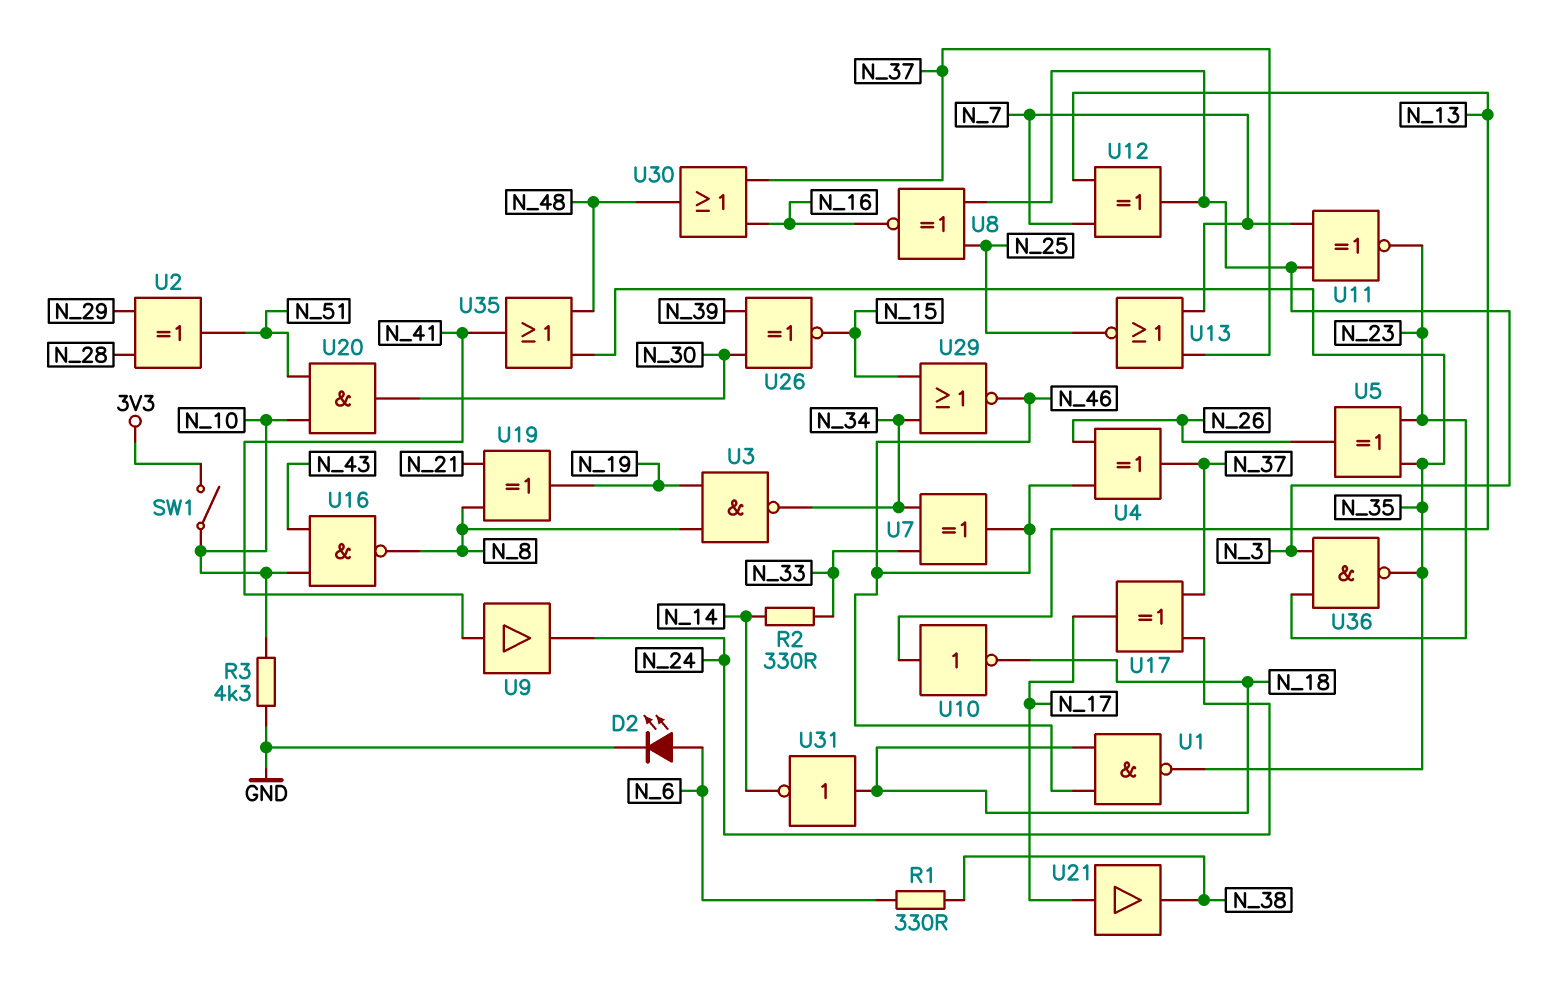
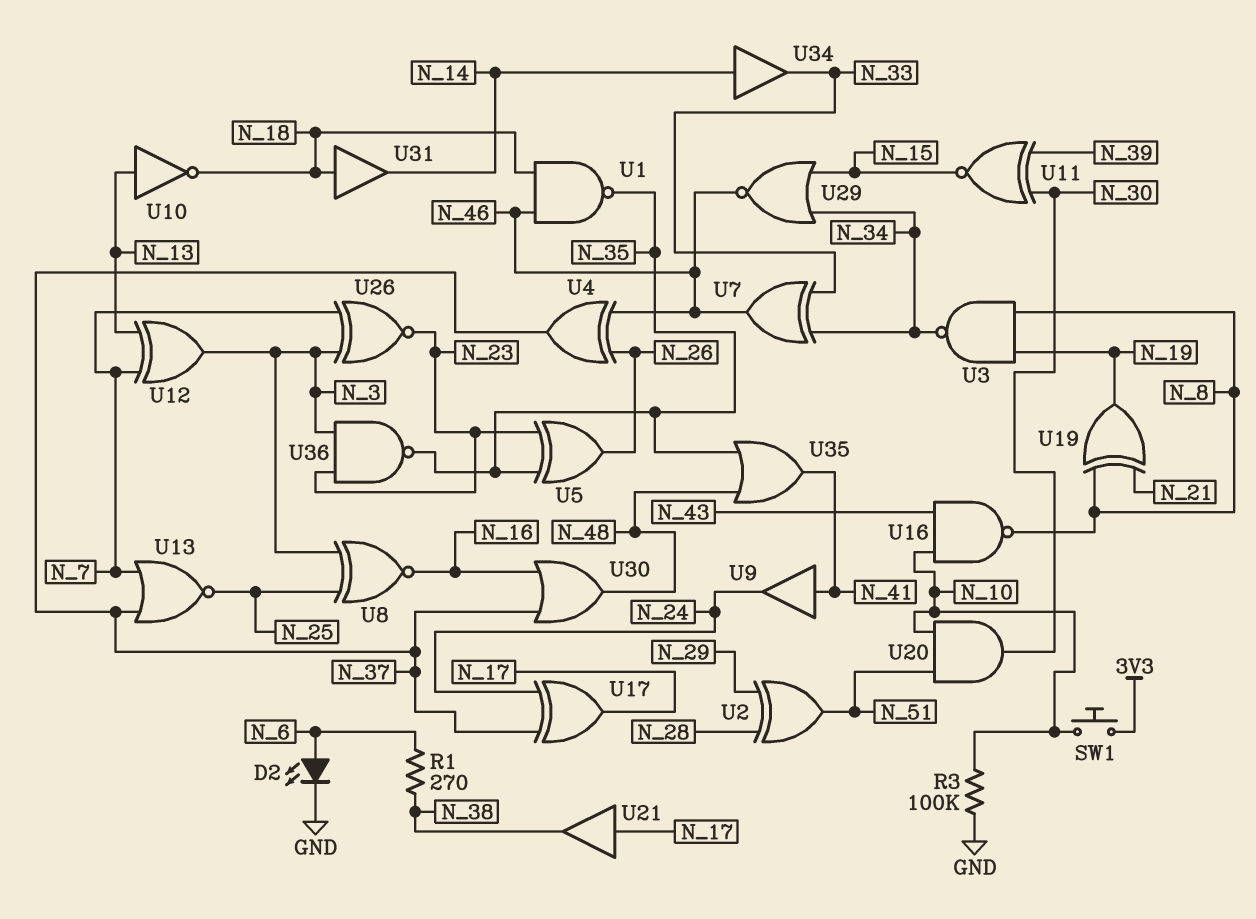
R1: 330 (N_6, N_38) -> 270 (N_6, N_38)
R2: 330 (N_14, N_33) -> none
R3: 4.3k (GND, N_10) -> 100k (GND, N_10)
SW1: switch (3V3, N_10) -> button (3V3, N_10)
U11: XNOR (in N_3, in N_7, out N_23) -> XNOR (in N_30, in N_39, out N_15)
U26: XNOR (in N_30, in N_39, out N_15) -> XNOR (in N_3, in N_7, out N_23)
U31: NOT (in N_18, out N_14) -> buffer (in N_18, out N_14)
U34: none -> buffer (in N_14, out N_33)

